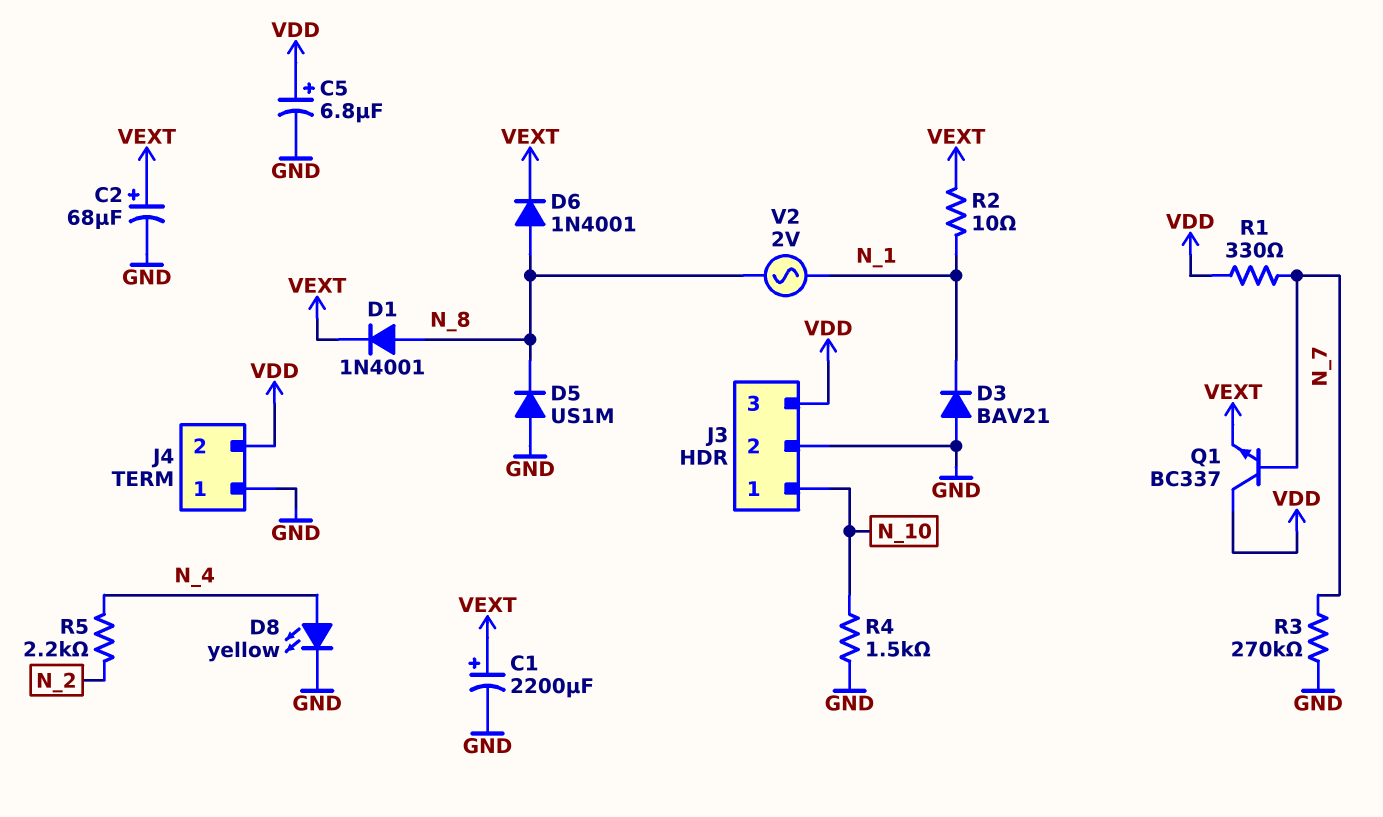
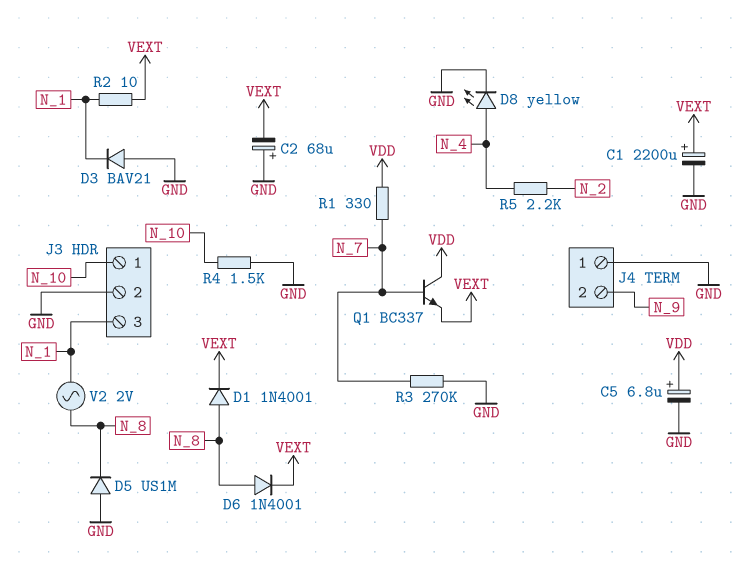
C2: 68uF (plus VEXT, minus GND) -> 68uF (plus GND, minus VEXT)
J3 pin 3: VDD -> N_1
J4 pin 2: VDD -> N_9

